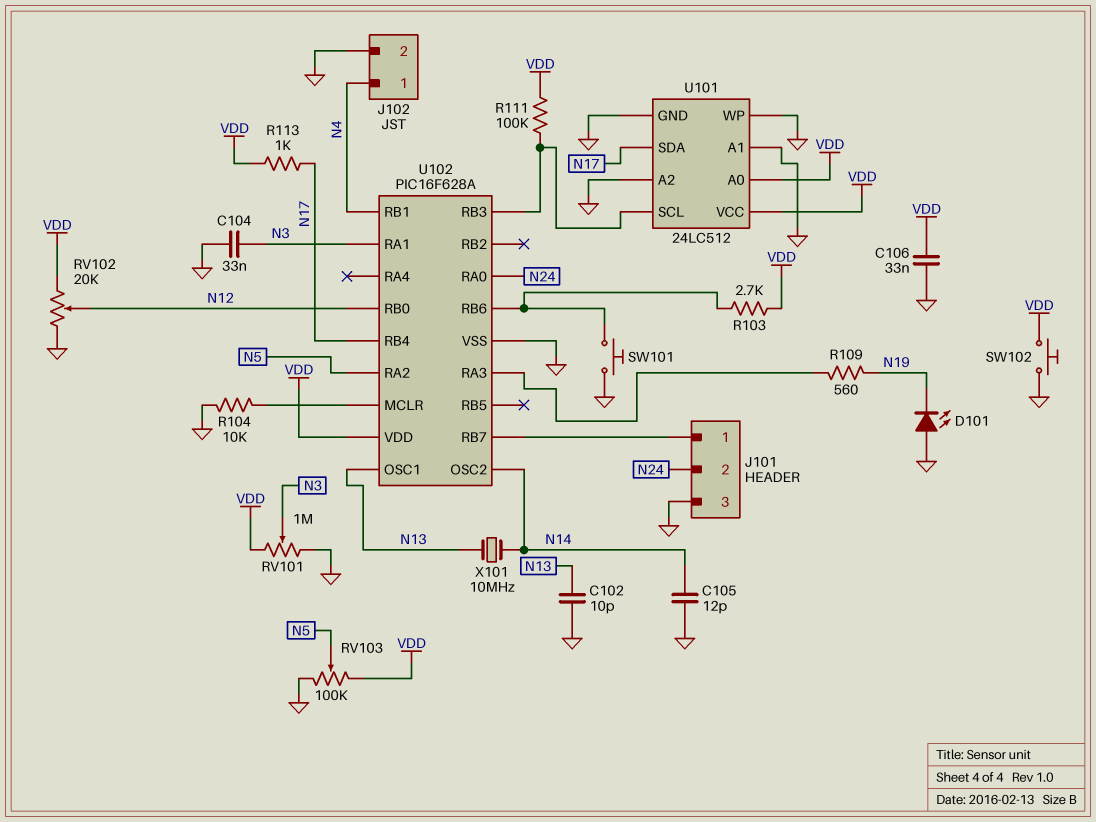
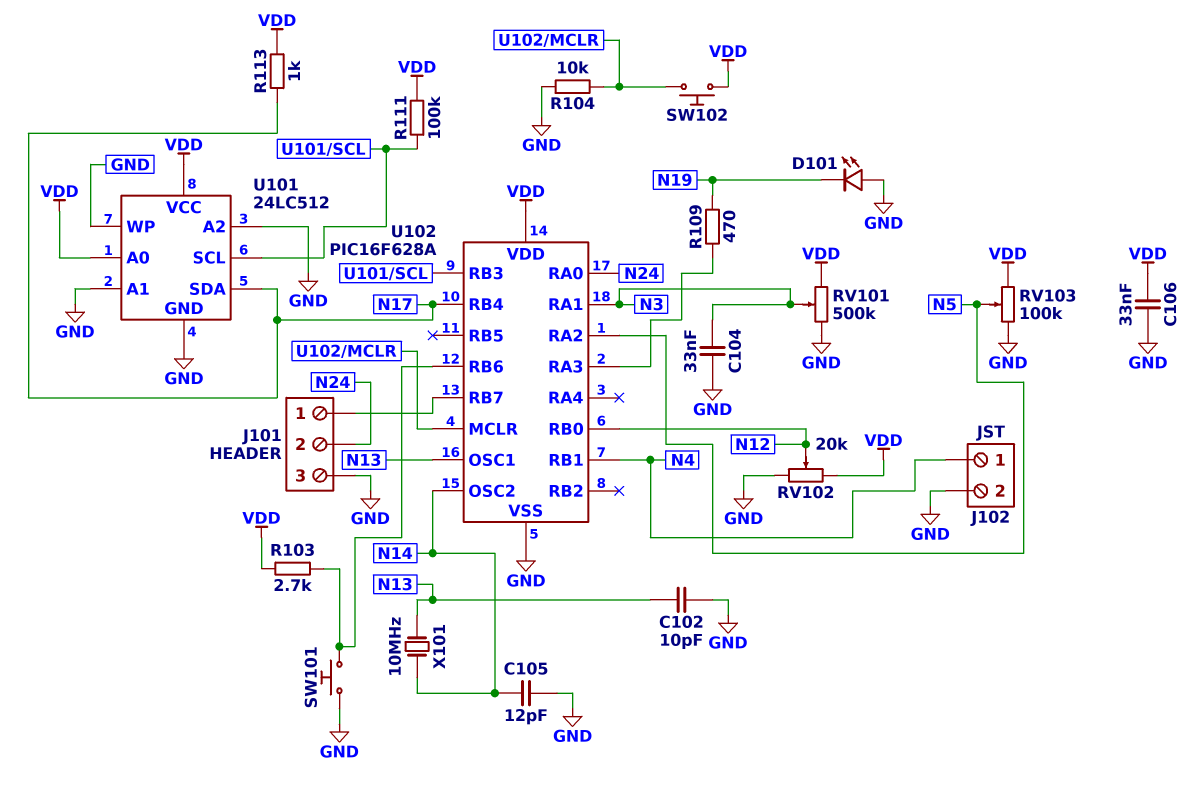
R109: 560 (N19, U102/RA3) -> 470 (N19, U102/RA3)
RV101: 1M (GND, VDD, wiper N3) -> 500k (GND, VDD, wiper N3)
SW102: button (GND, VDD) -> button (U102/MCLR, VDD)

